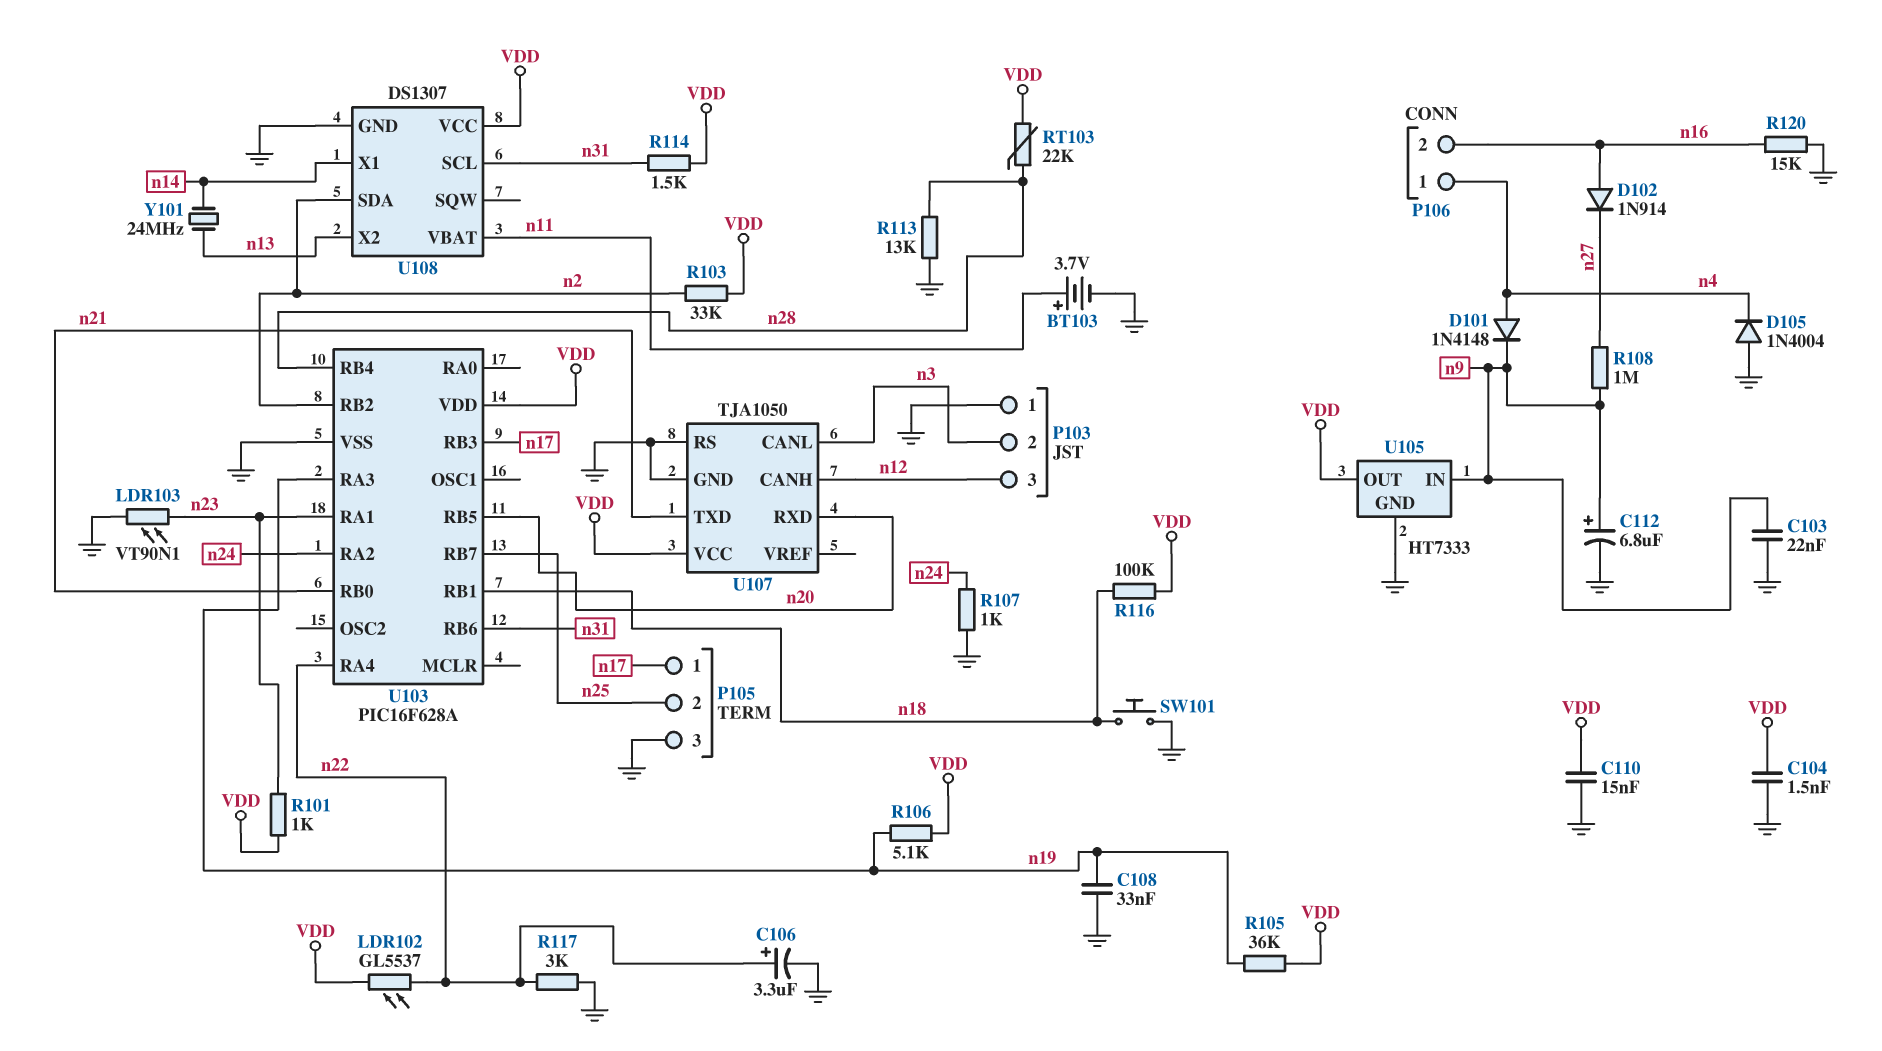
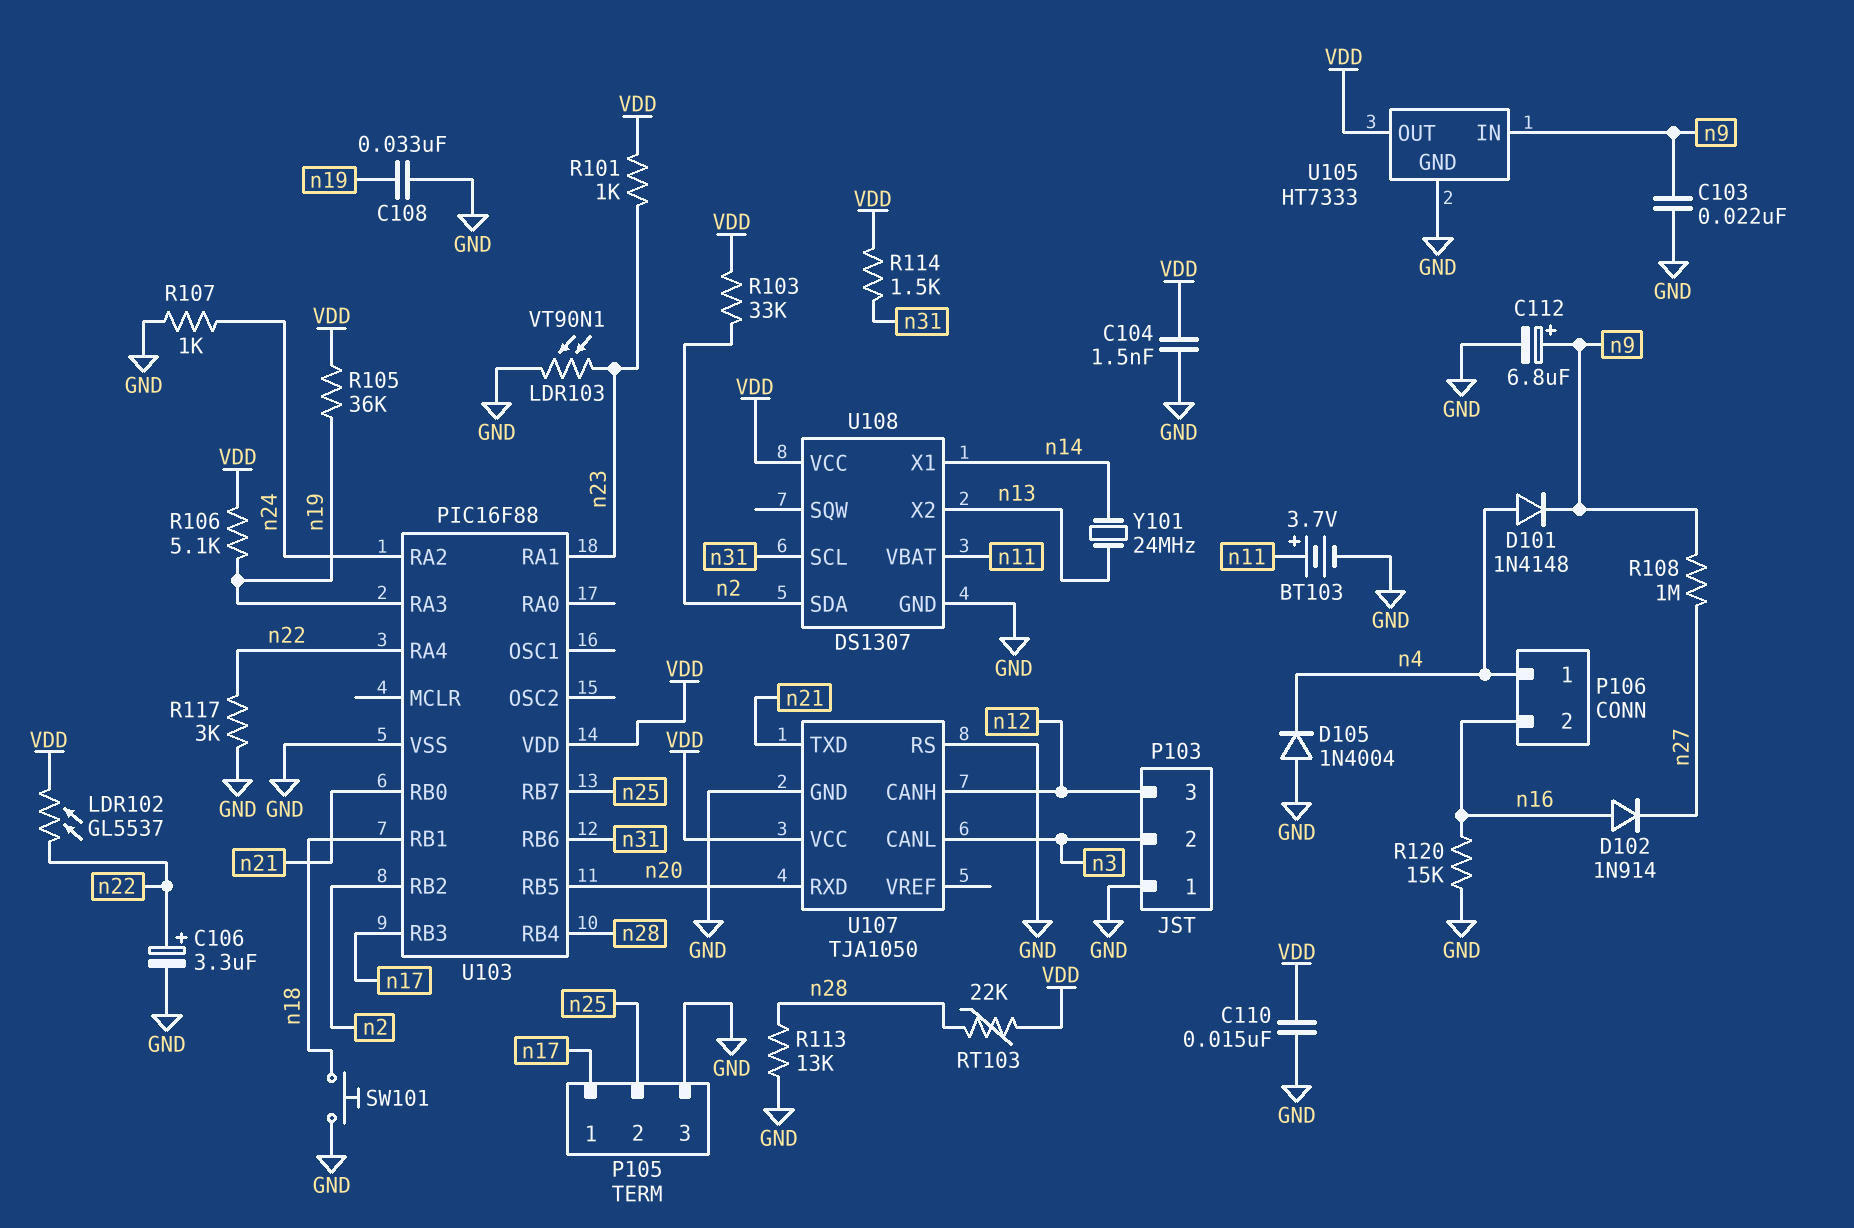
R116: 100k (VDD, n18) -> none
U103: PIC16F628A -> PIC16F88

